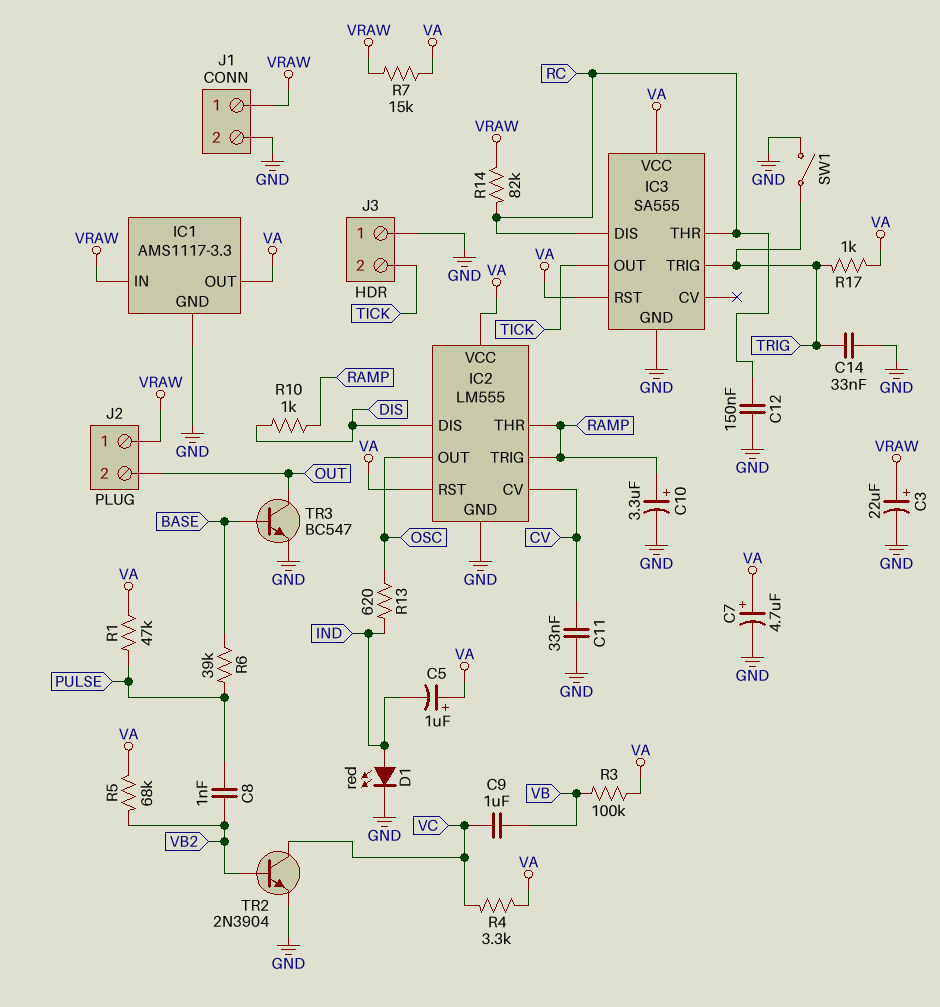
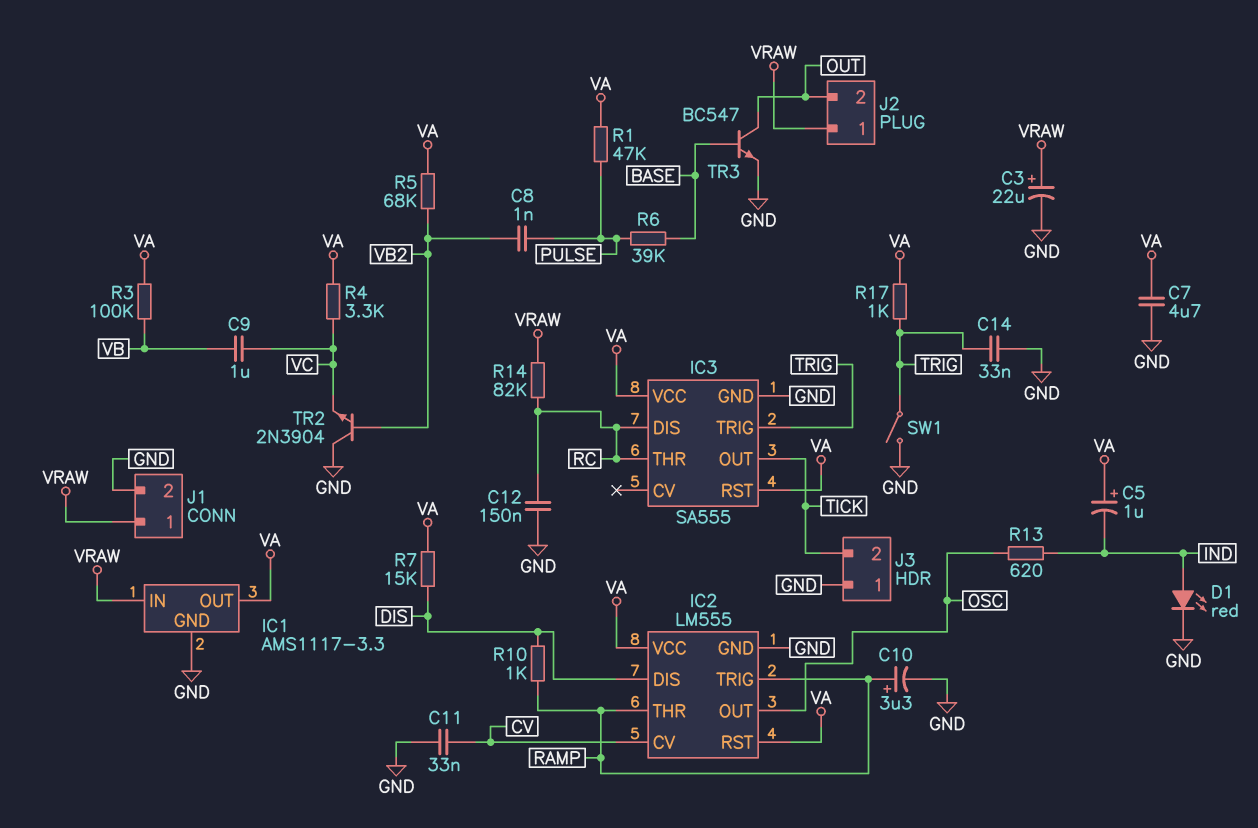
C7: 4.7uF (plus VA, minus GND) -> 4.7uF (GND, VA)
R7: 15k (VA, VRAW) -> 15k (DIS, VA)
TR2: NPN 2N3904 (B VB2, C VC, E GND) -> NPN 2N3904 (B VB2, C GND, E VC)

